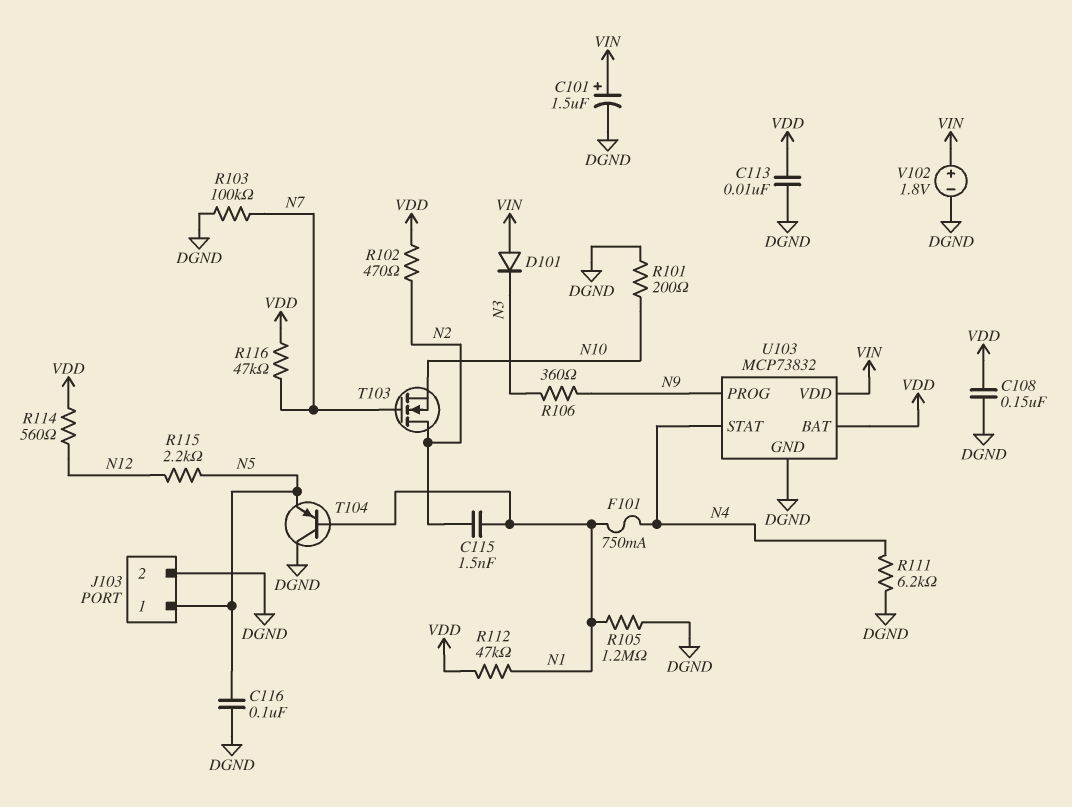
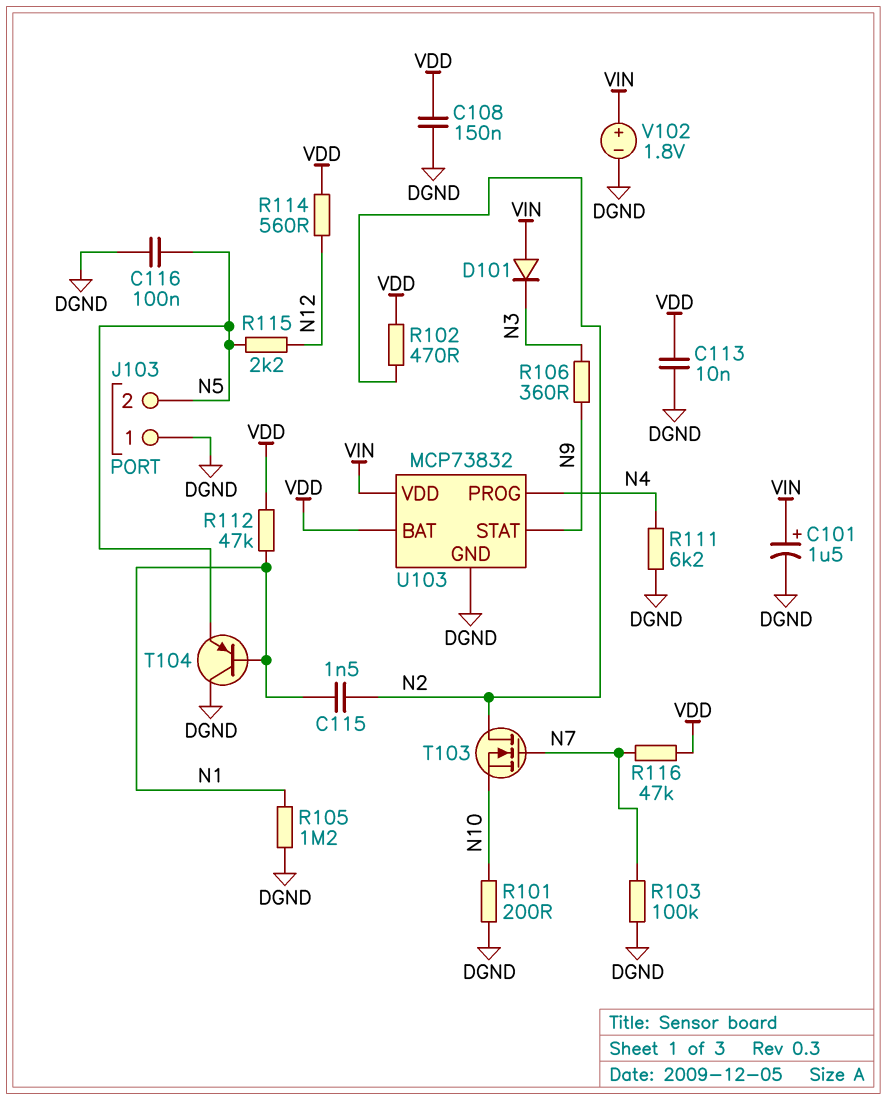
F101: 750mA (N1, N4) -> none
J103 pin 1: N5 -> DGND
J103 pin 2: DGND -> N5
U103 pin PROG: N9 -> N4
U103 pin STAT: N4 -> N9

